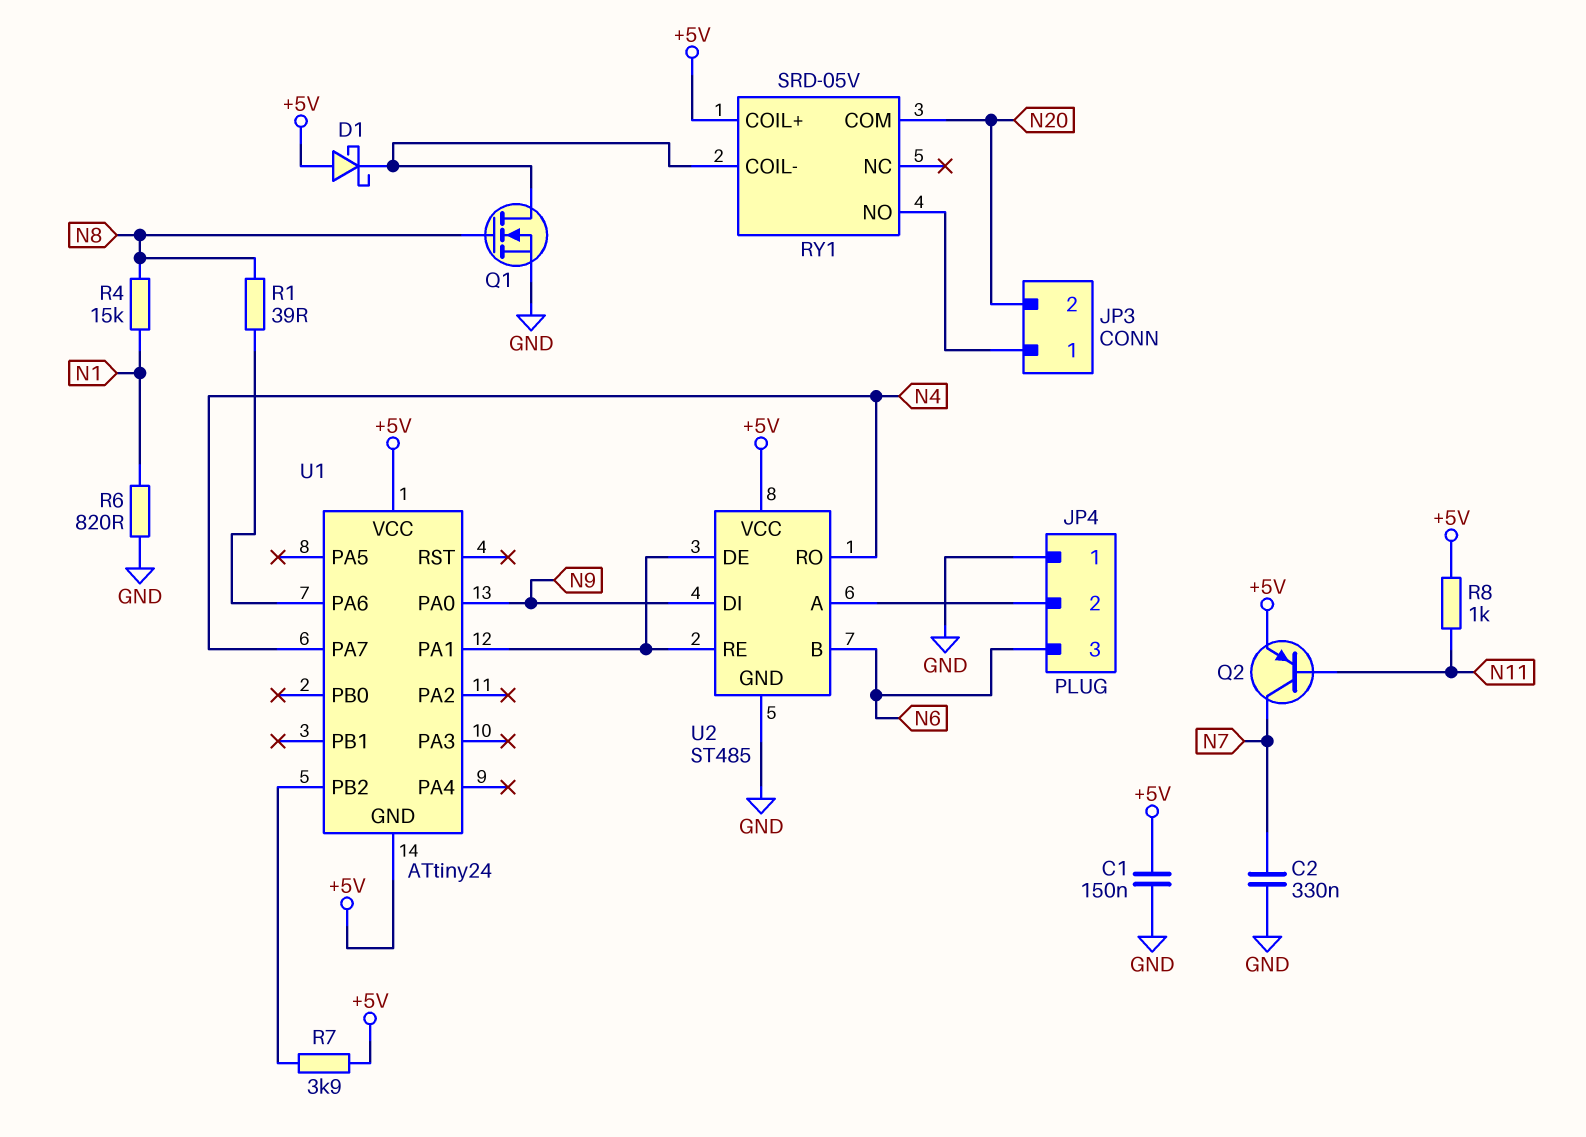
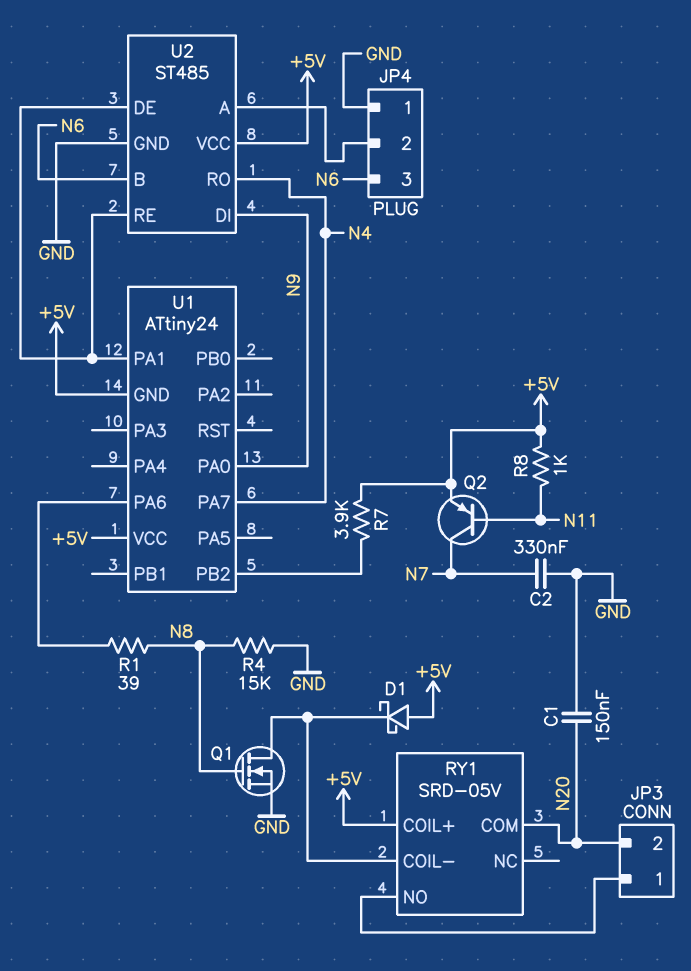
C1: 150nF (+5V, GND) -> 150nF (GND, N20)
R4: 15k (N1, N8) -> 15k (GND, N8)
R6: 820 (GND, N1) -> none

